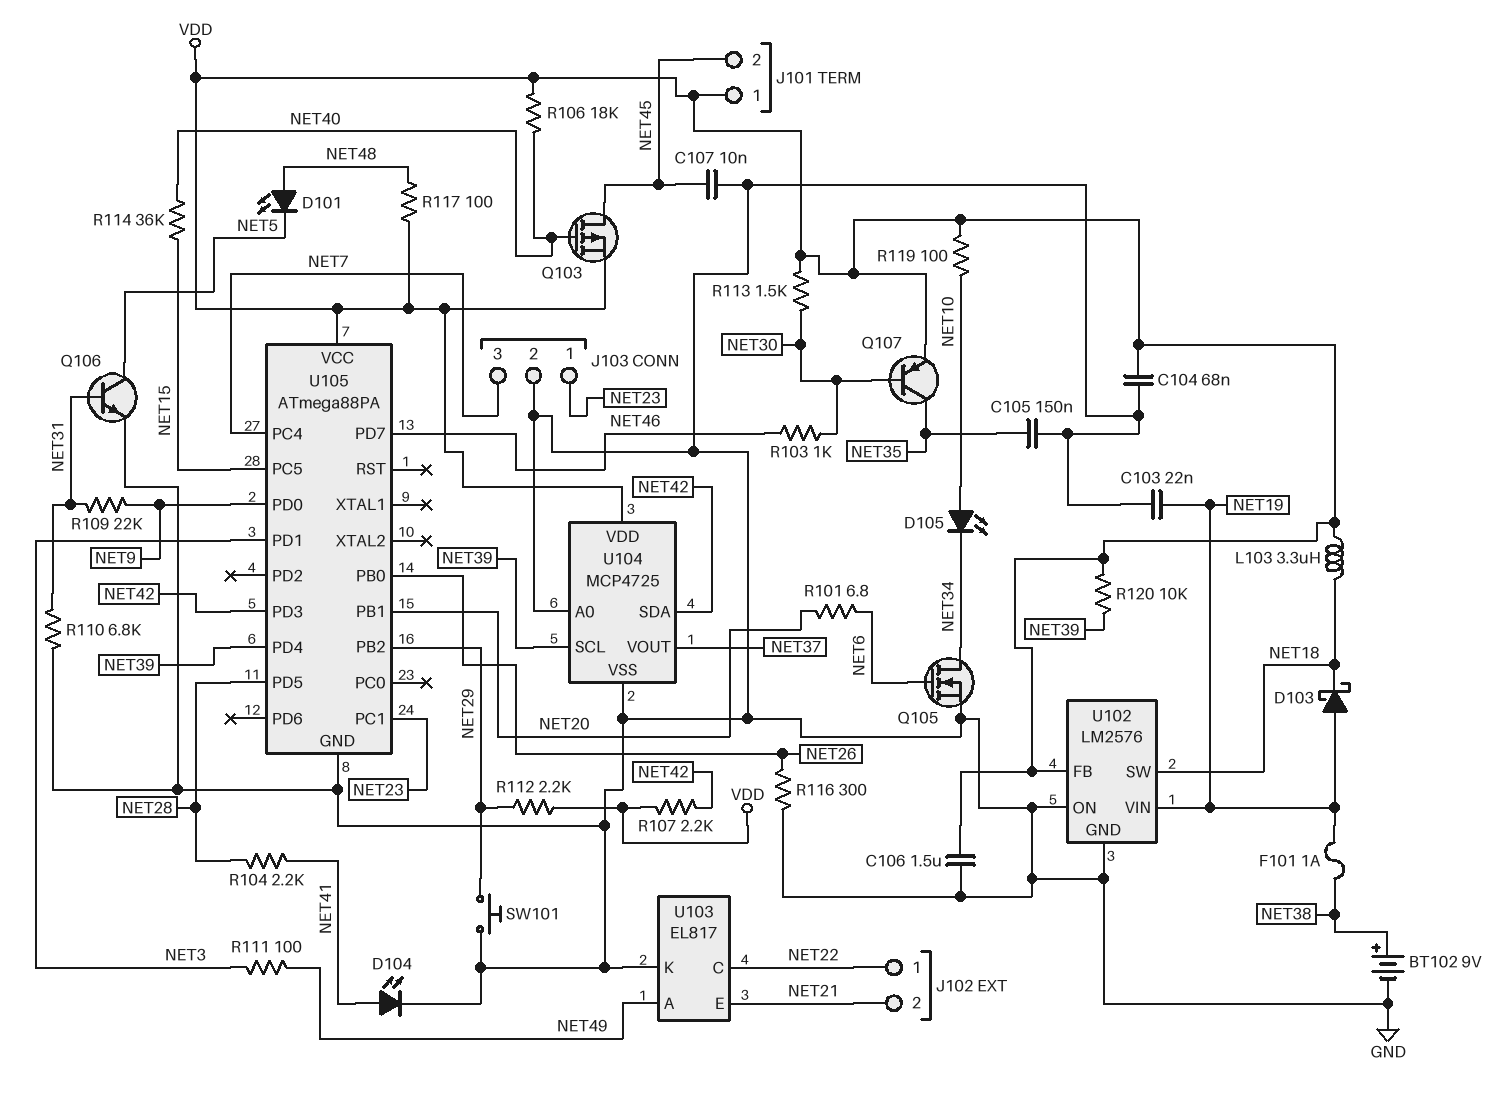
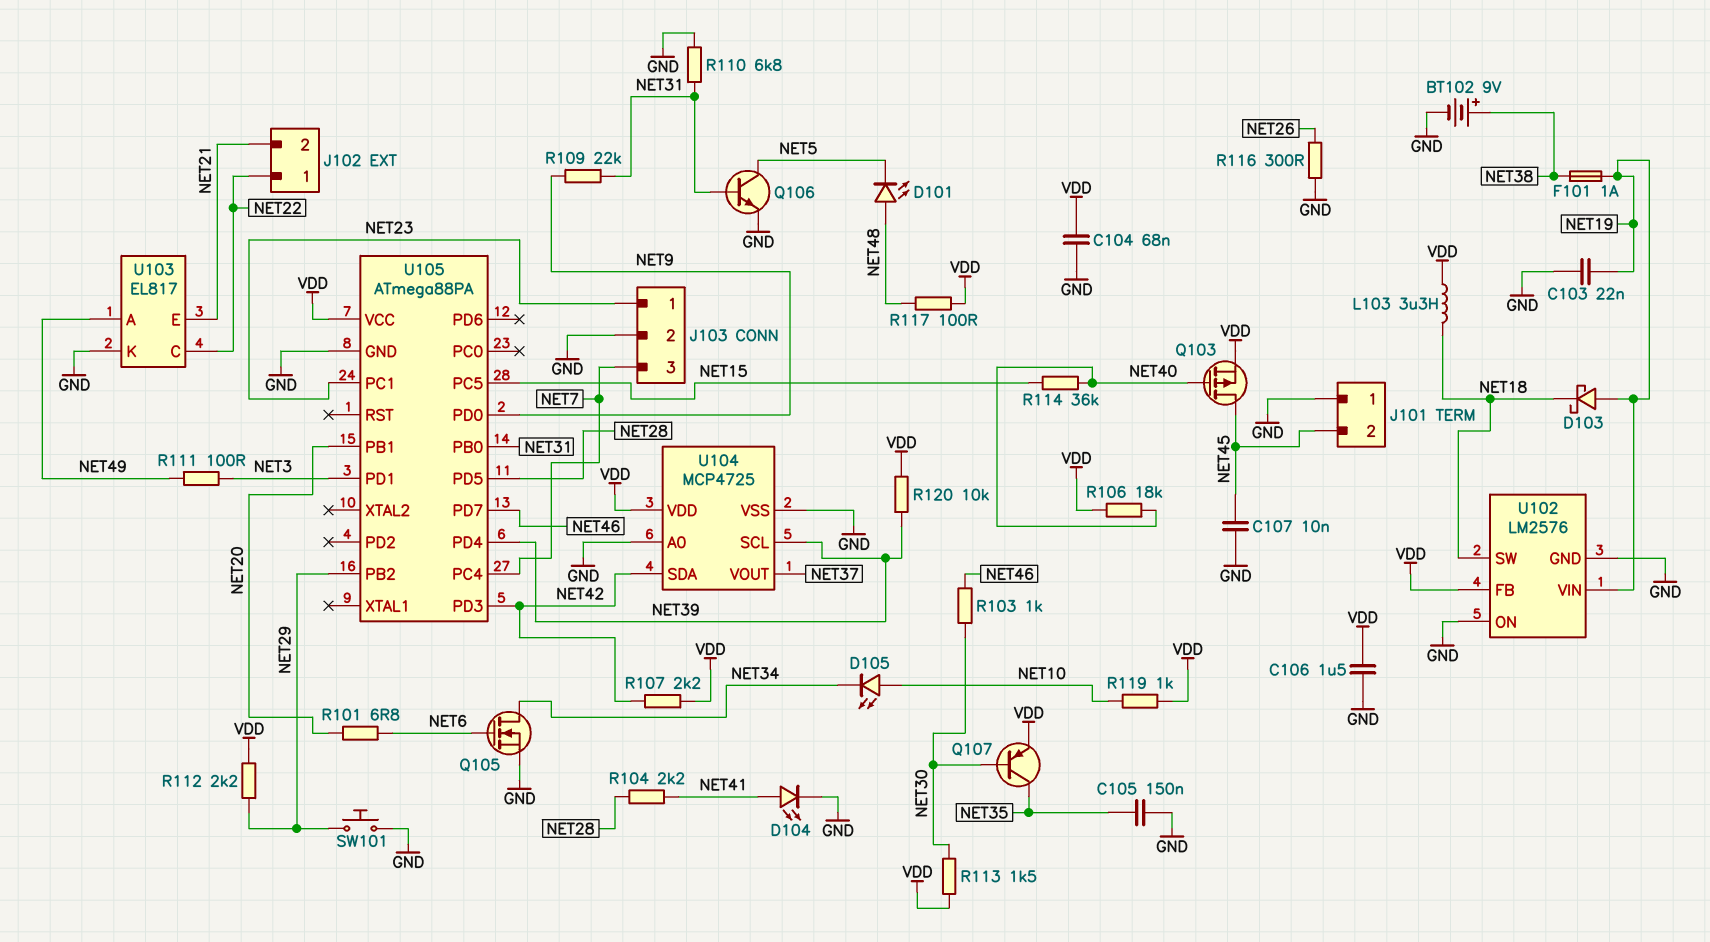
J101 pin 1: VDD -> GND
R119: 100 (NET10, VDD) -> 1k (NET10, VDD)
U105 pin PB0: NET26 -> NET31

